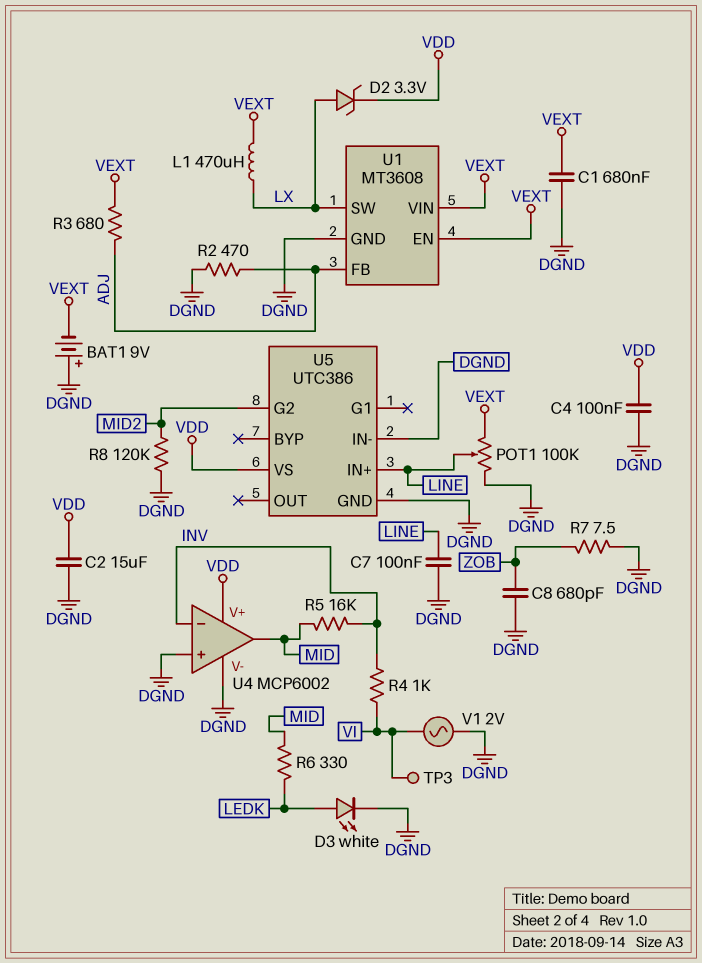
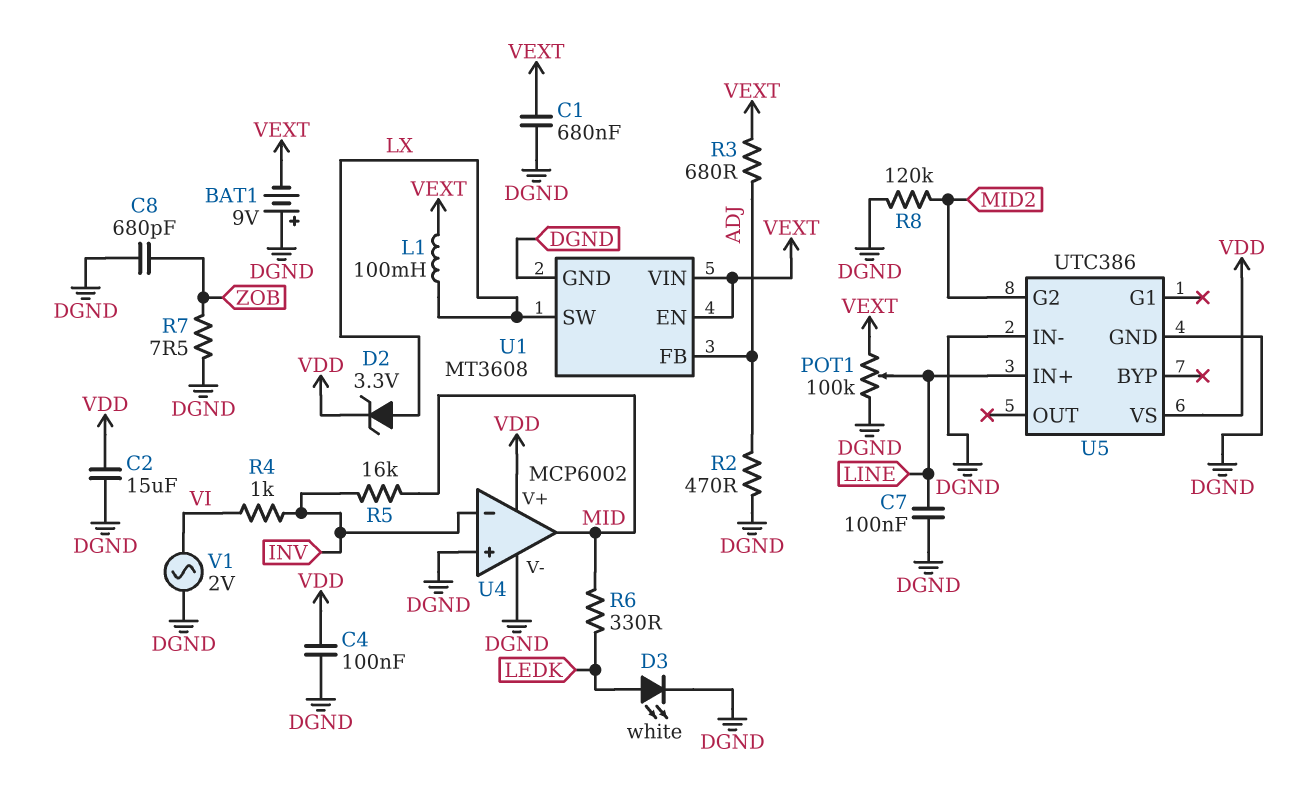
L1: 470uH (LX, VEXT) -> 100mH (LX, VEXT)
TP3: test point (VI) -> none

